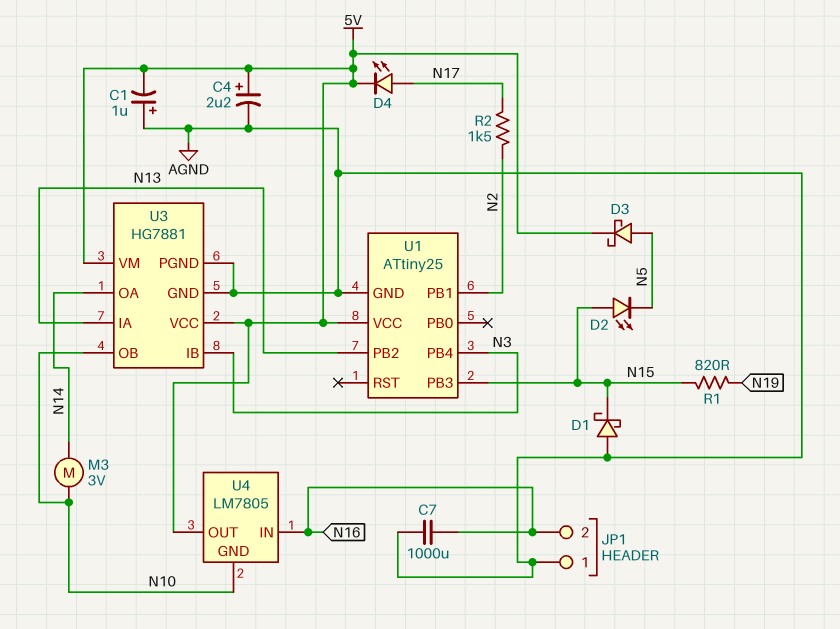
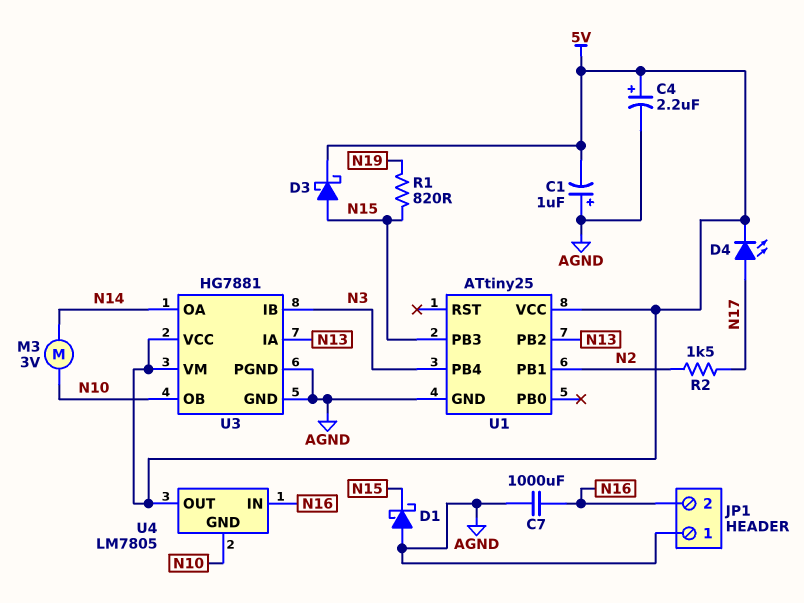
D2: LED (A N15, K N5) -> none
D3: schottky (A N5, K 5V) -> schottky (A N15, K 5V)

